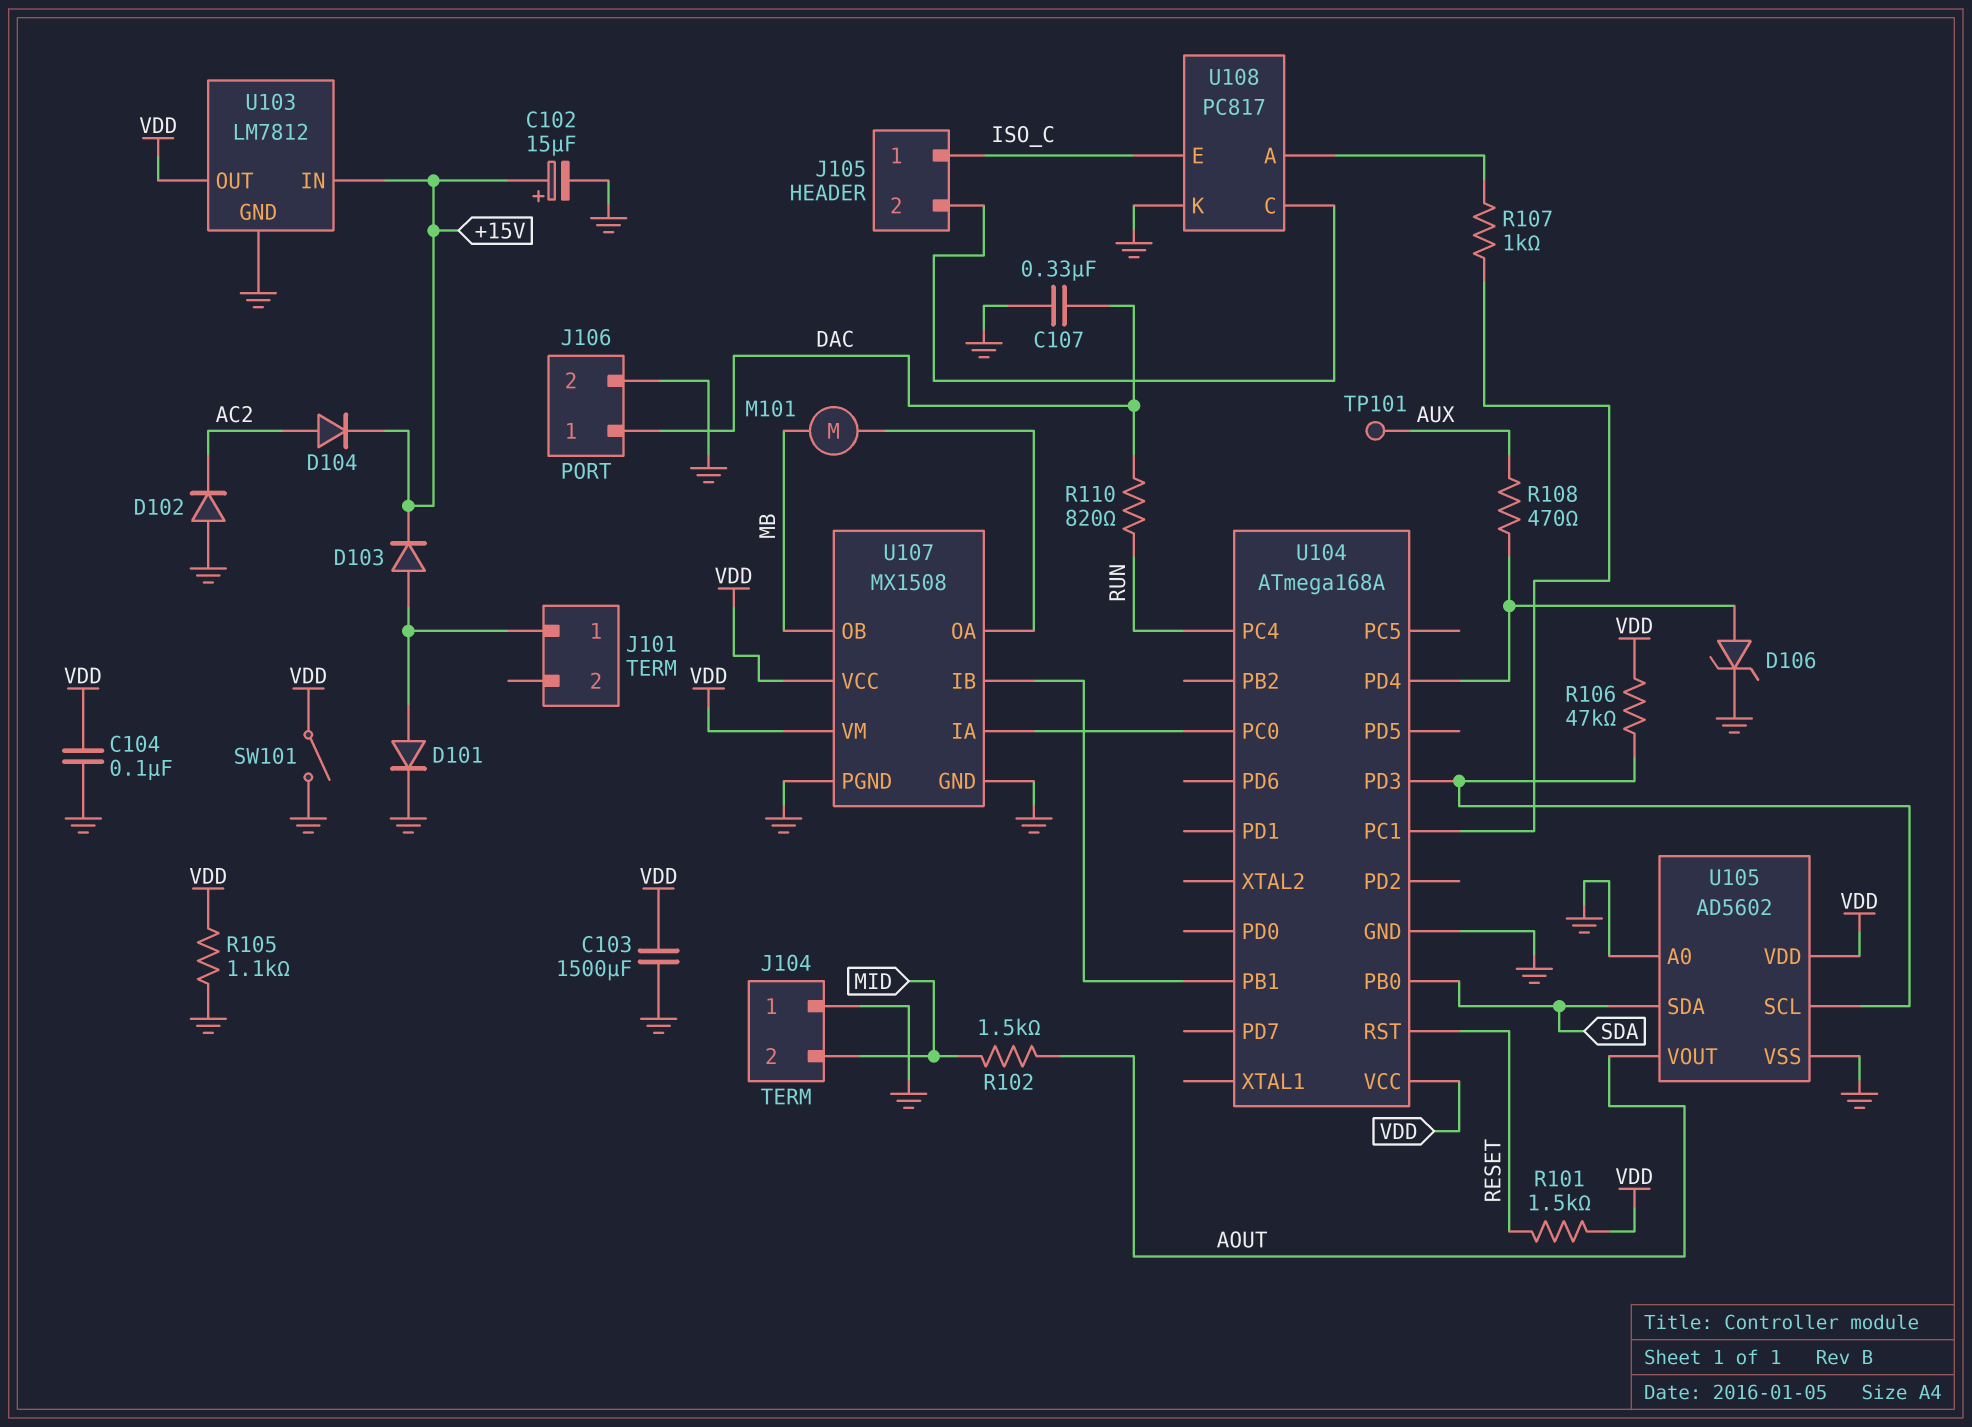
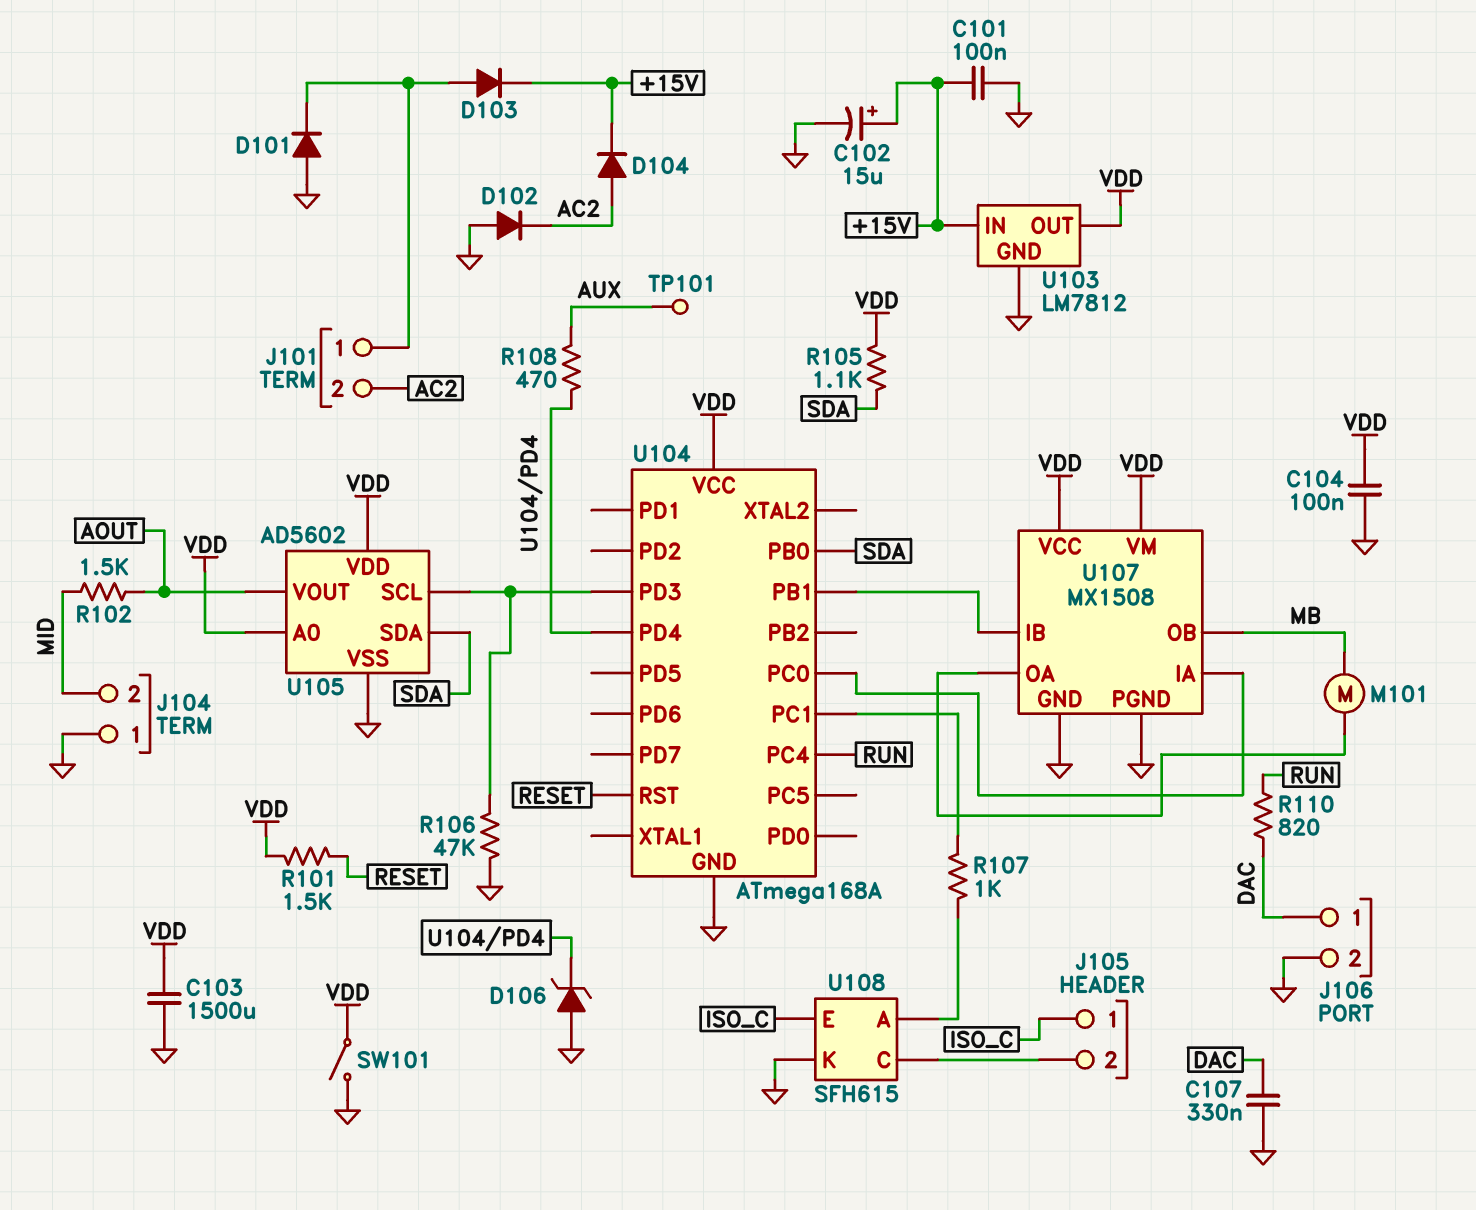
C101: none -> 100nF (+15V, GND)
D101: diode (A J101/1, K GND) -> diode (A GND, K J101/1)
D106: zener (A U104/PD4, K GND) -> zener (A GND, K U104/PD4)
J101 pin 2: none -> AC2
R105: 1.1k (GND, VDD) -> 1.1k (SDA, VDD)
R106: 47k (U104/PD3, VDD) -> 47k (GND, U104/PD3)
U105 pin A0: GND -> VDD
U108: PC817 -> SFH615

